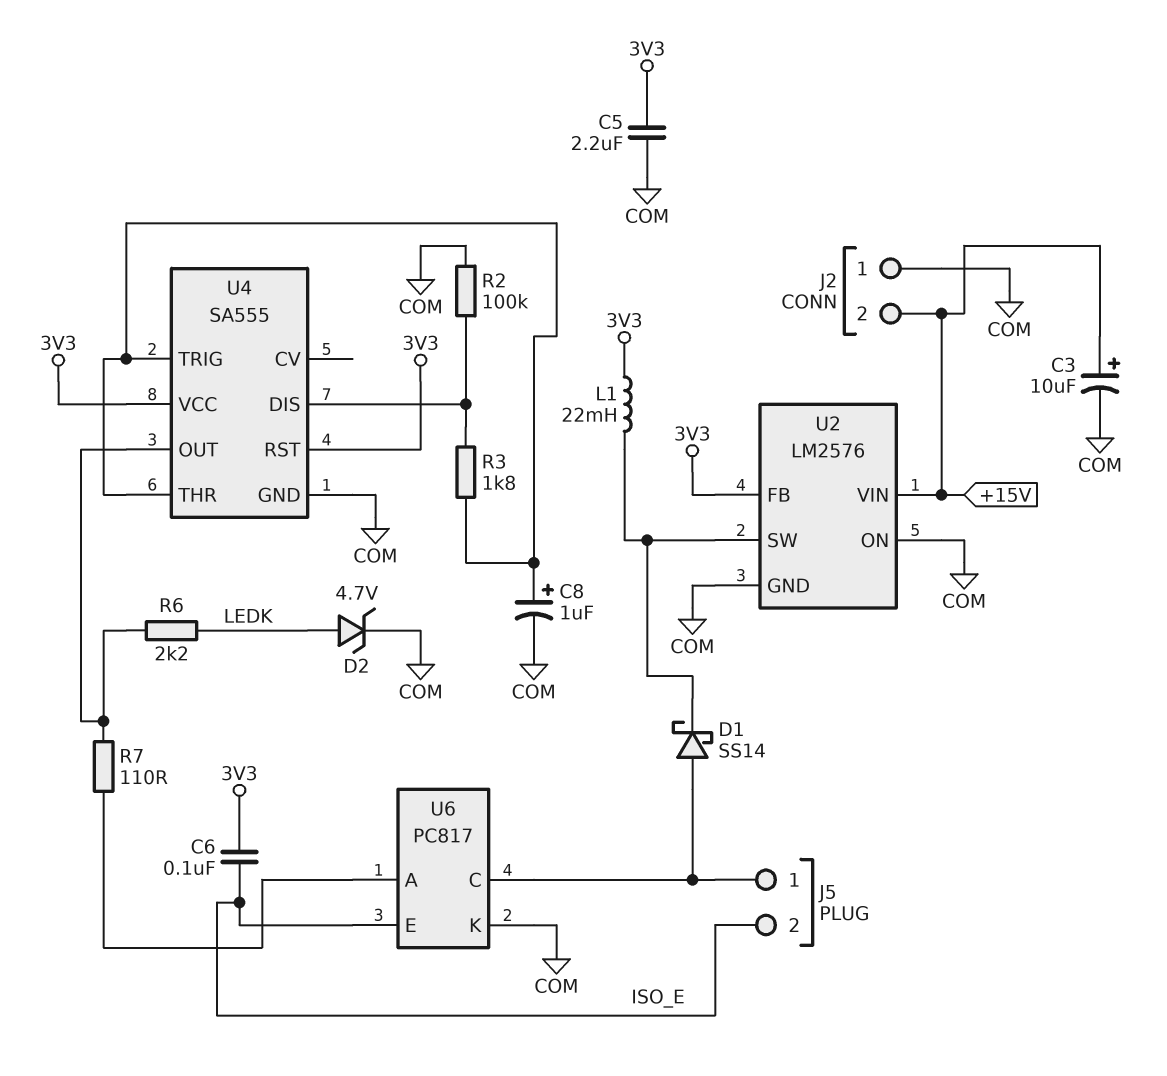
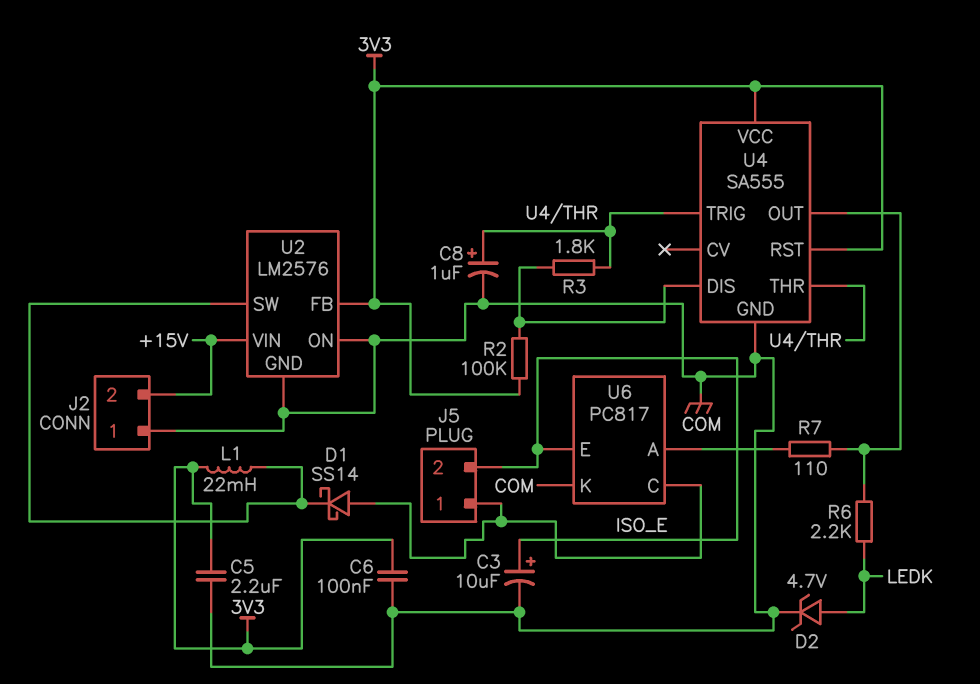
C3: 10uF (plus +15V, minus COM) -> 10uF (plus ISO_E, minus COM)
C6: 100nF (3V3, ISO_E) -> 100nF (3V3, COM)
R2: 100k (COM, U4/DIS) -> 100k (3V3, U4/DIS)

